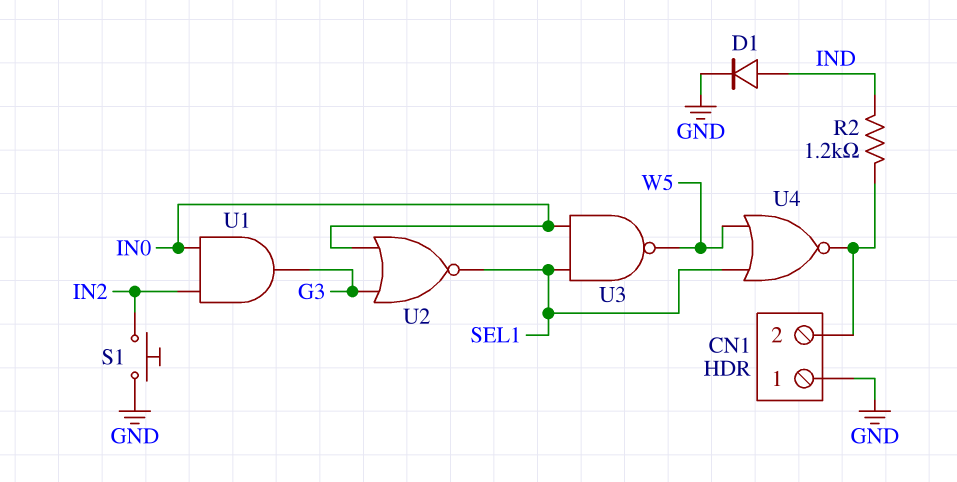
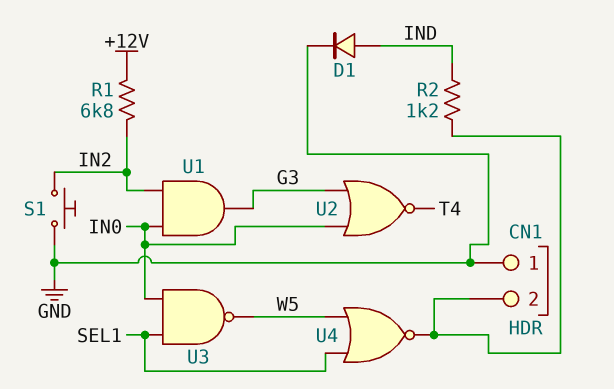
R1: none -> 6.8k (+12V, IN2)
U2: NOR (in G3, in IN0, out SEL1) -> NOR (in G3, in IN0, out T4)

